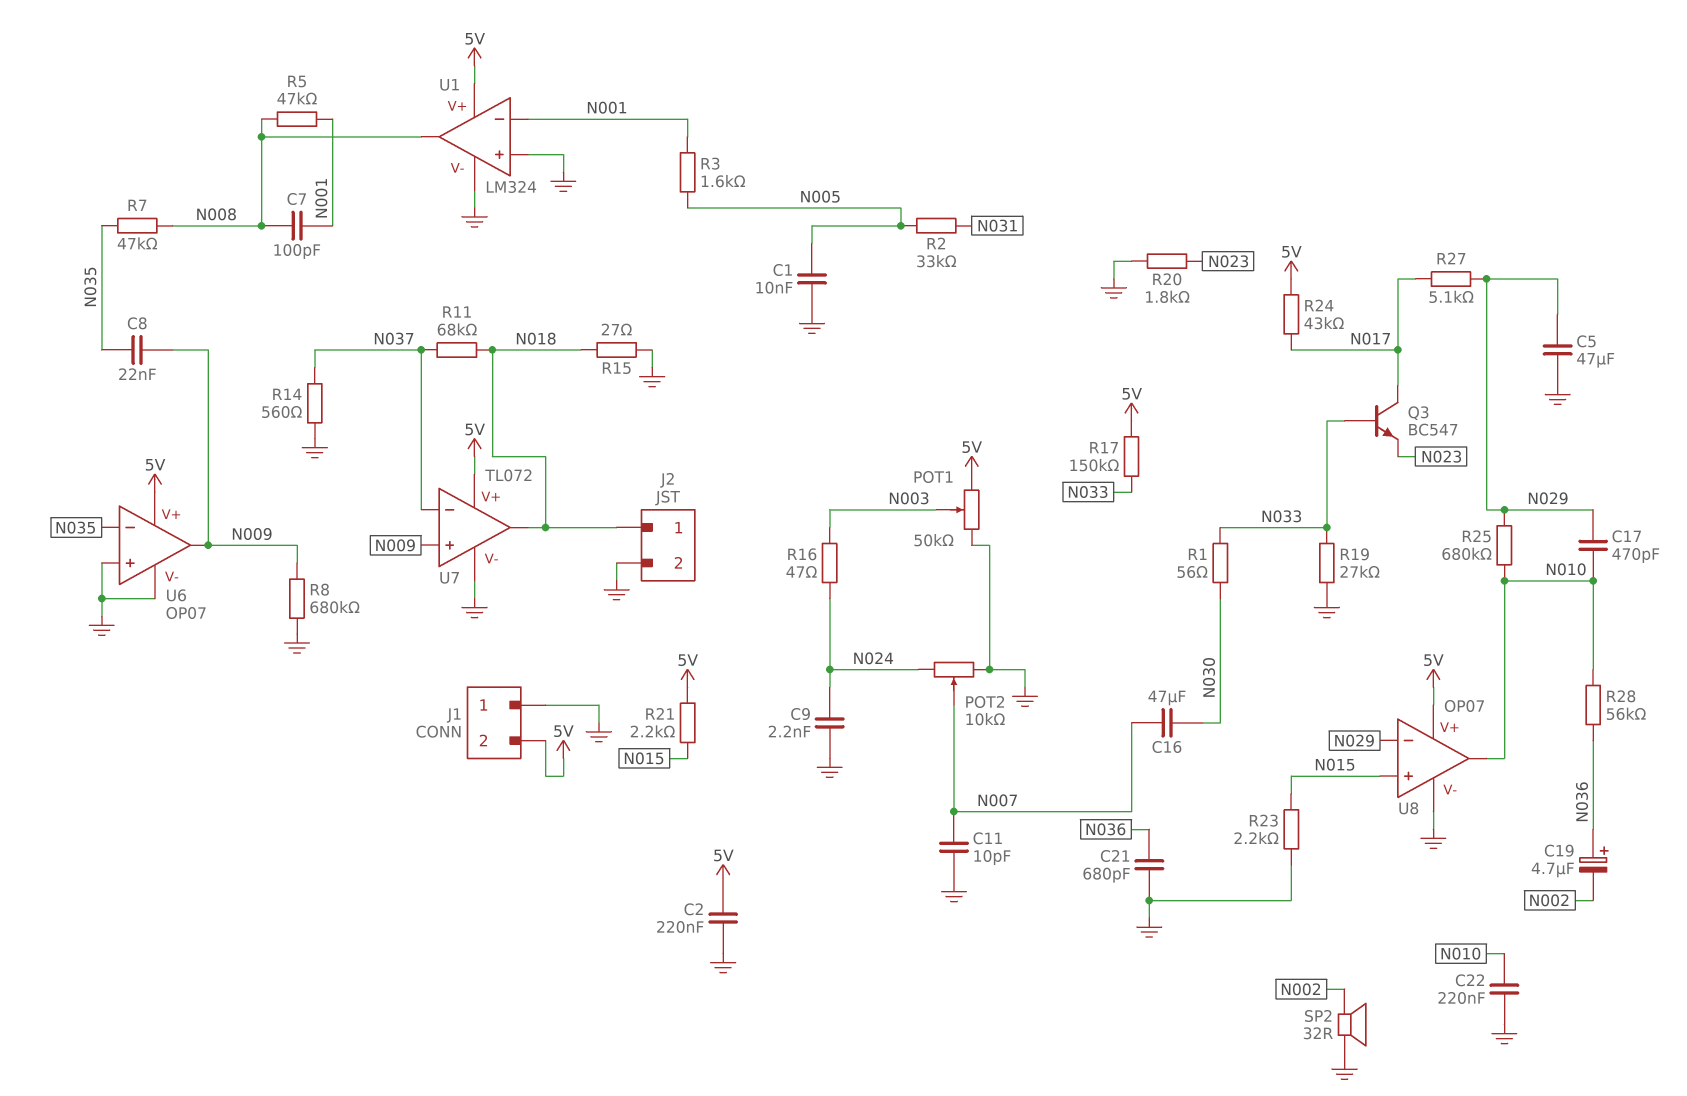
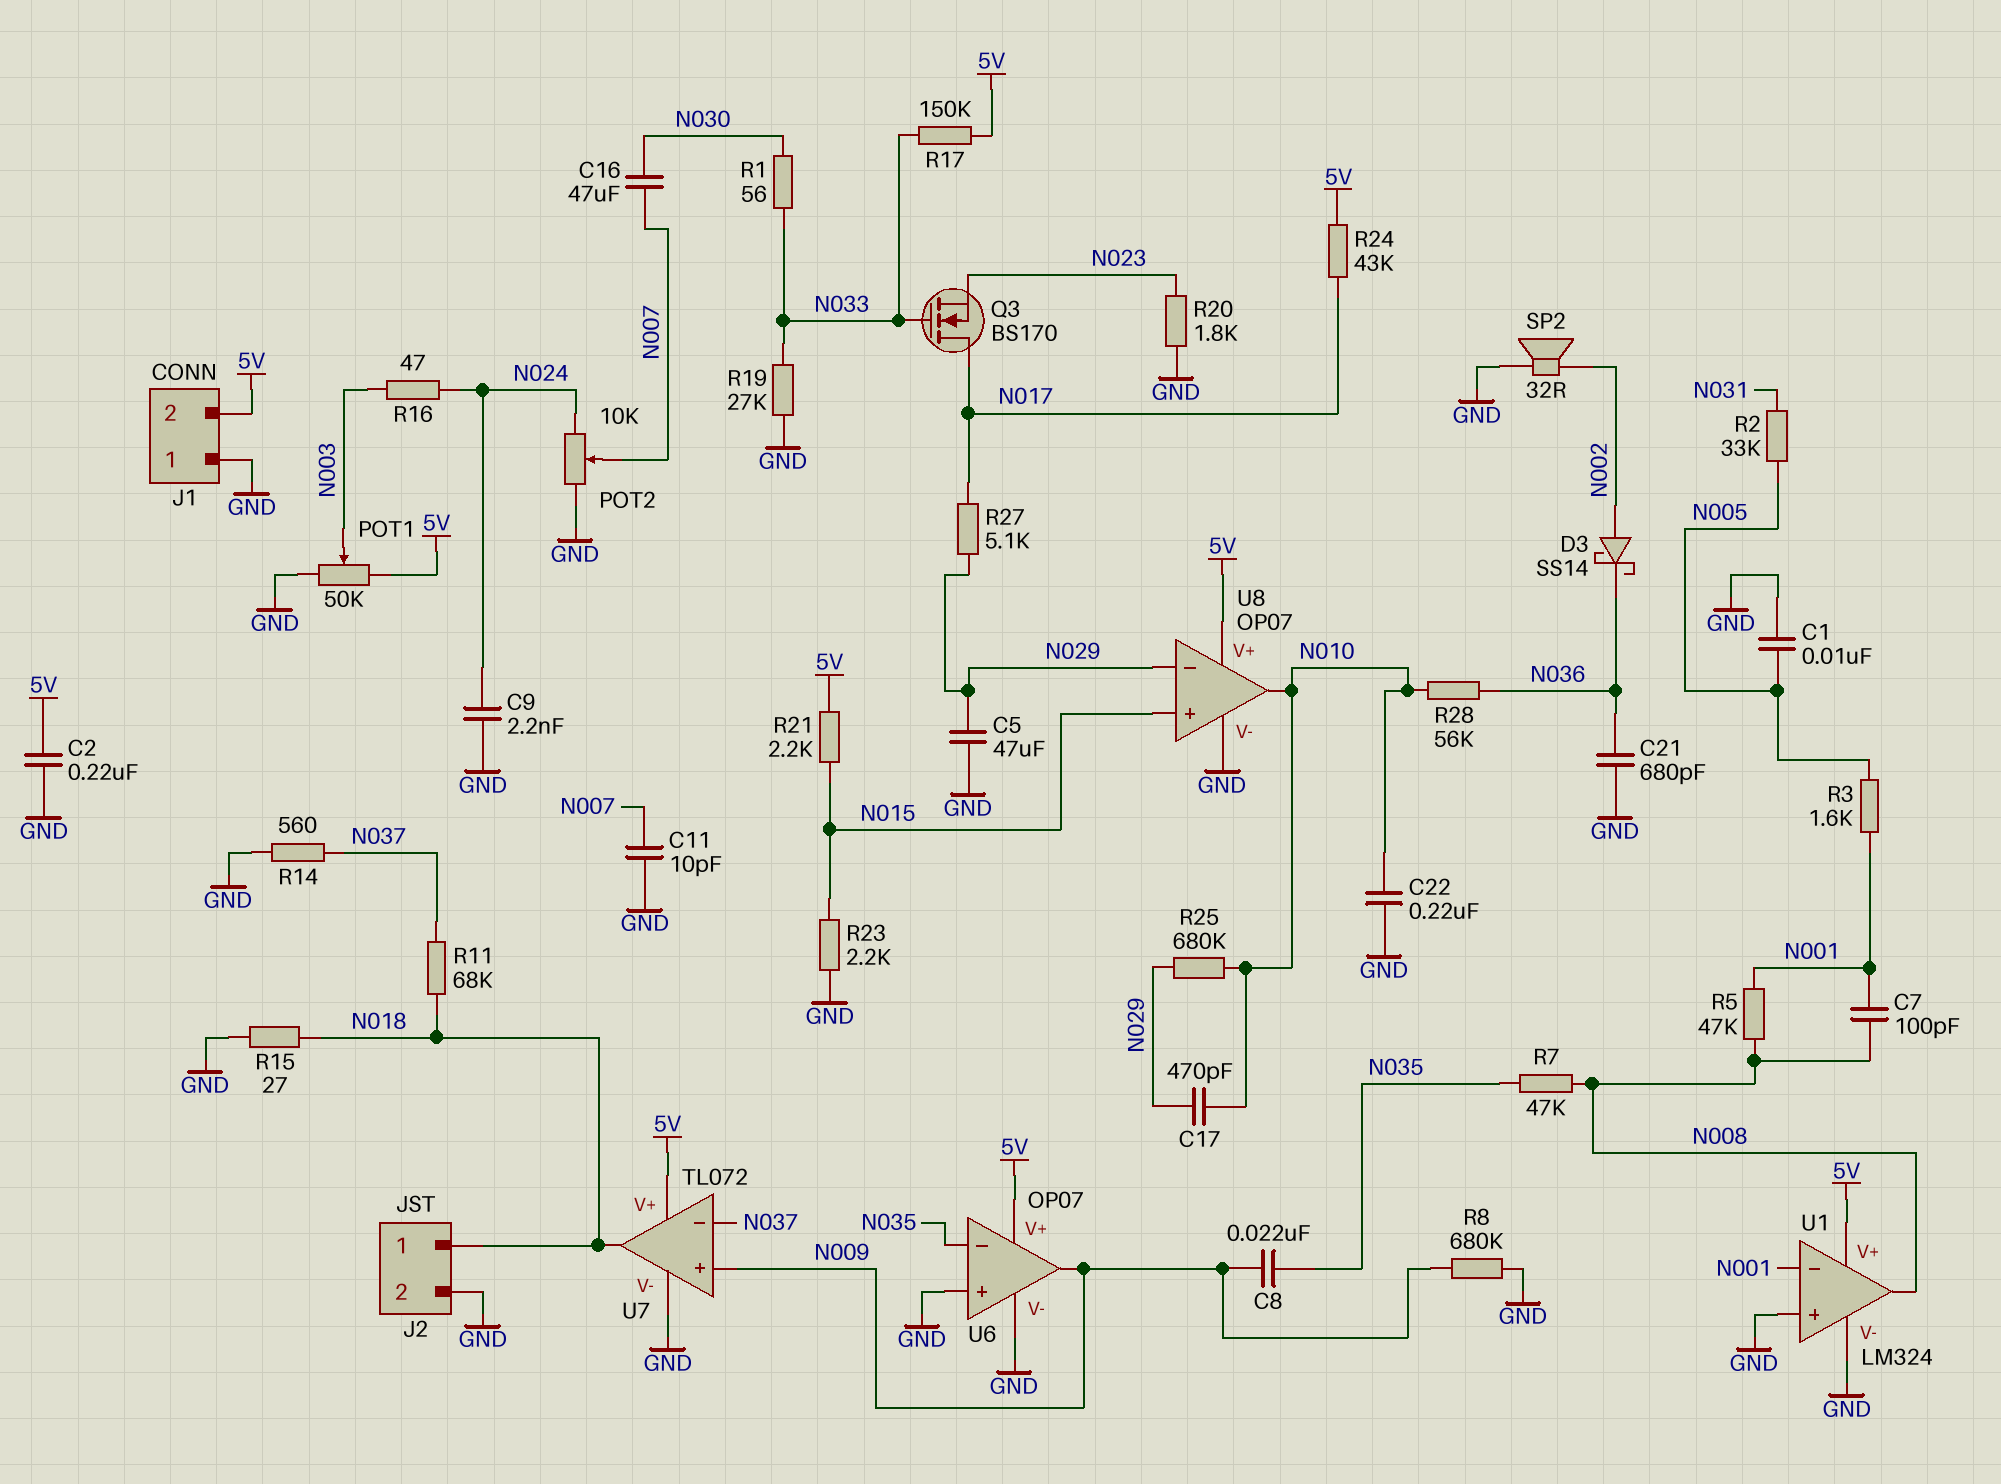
C19: 4.7uF (plus N036, minus N002) -> none
D3: none -> schottky SS14 (A N002, K N036)
Q3: NPN BC547 (B N033, C N017, E N023) -> NMOS BS170 (G N033, D N017, S N023)

